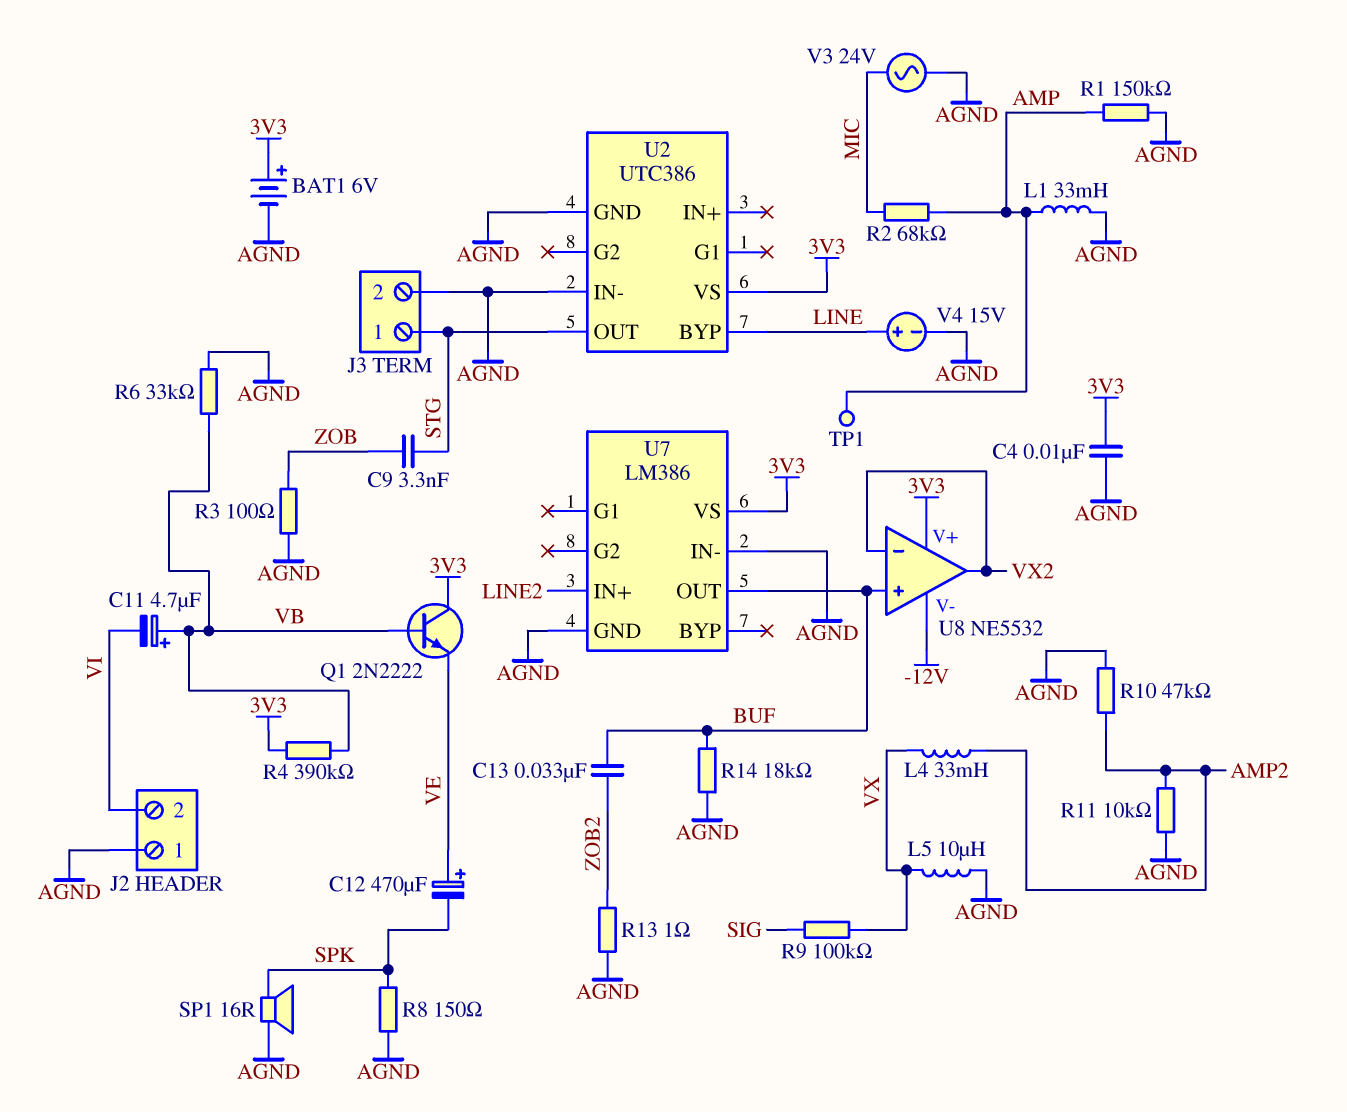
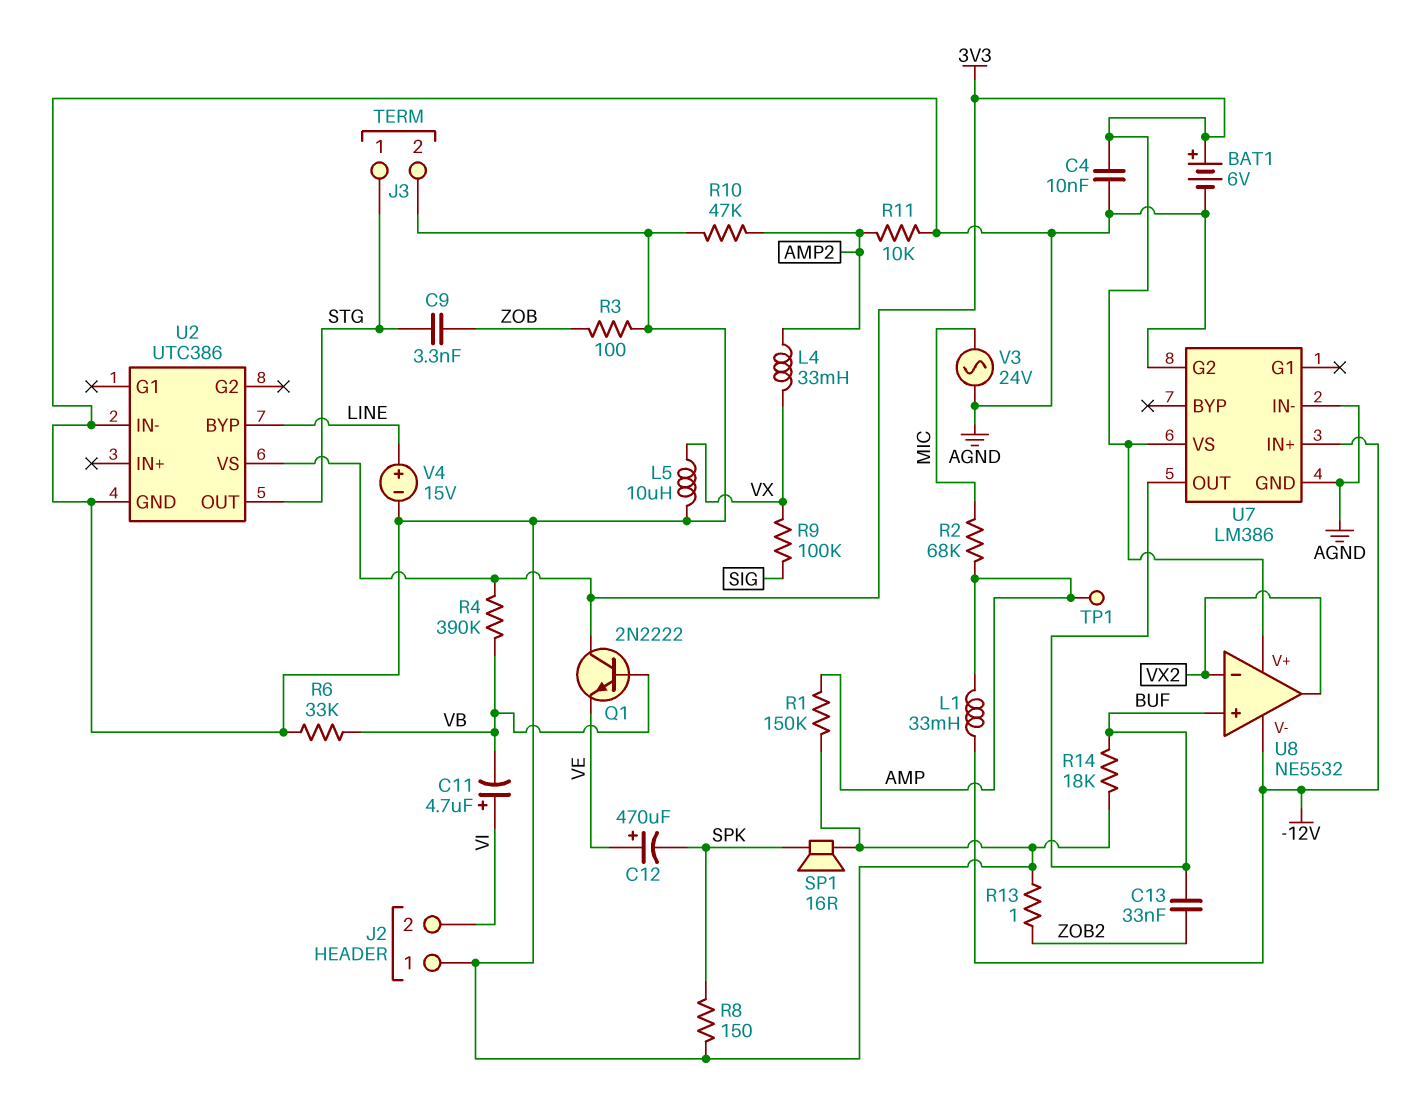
C11: 4.7uF (plus VB, minus VI) -> 4.7uF (plus VI, minus VB)
L1: 33mH (AGND, AMP) -> 33mH (-12V, AMP)
U7 pin G2: none -> AGND
U7 pin IN+: LINE2 -> -12V

